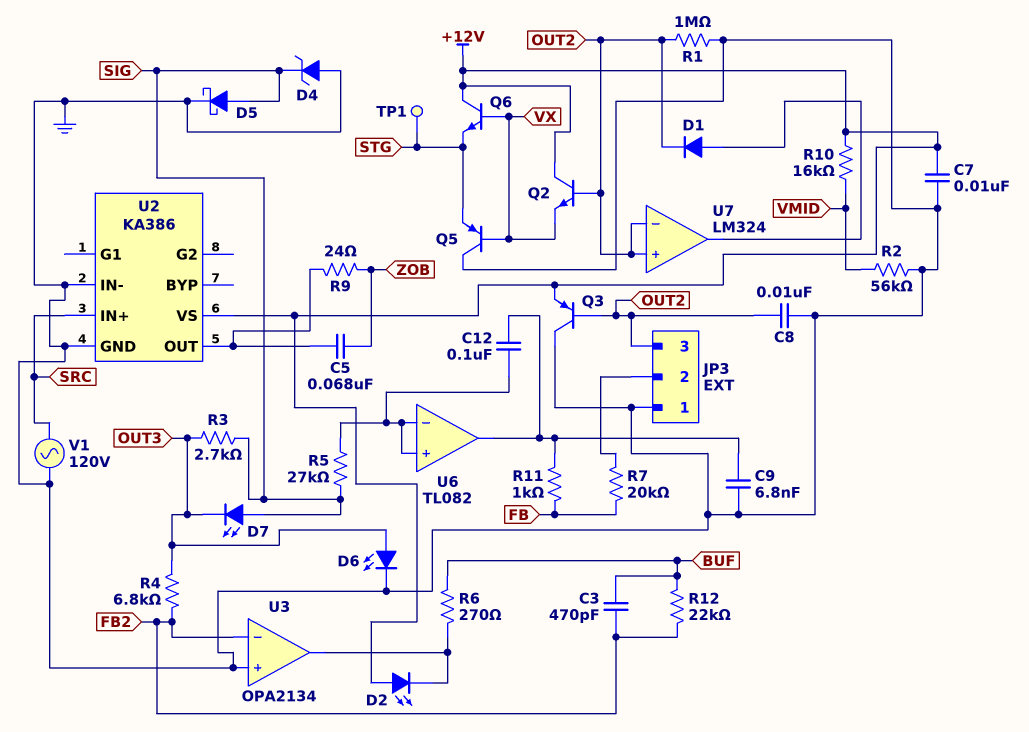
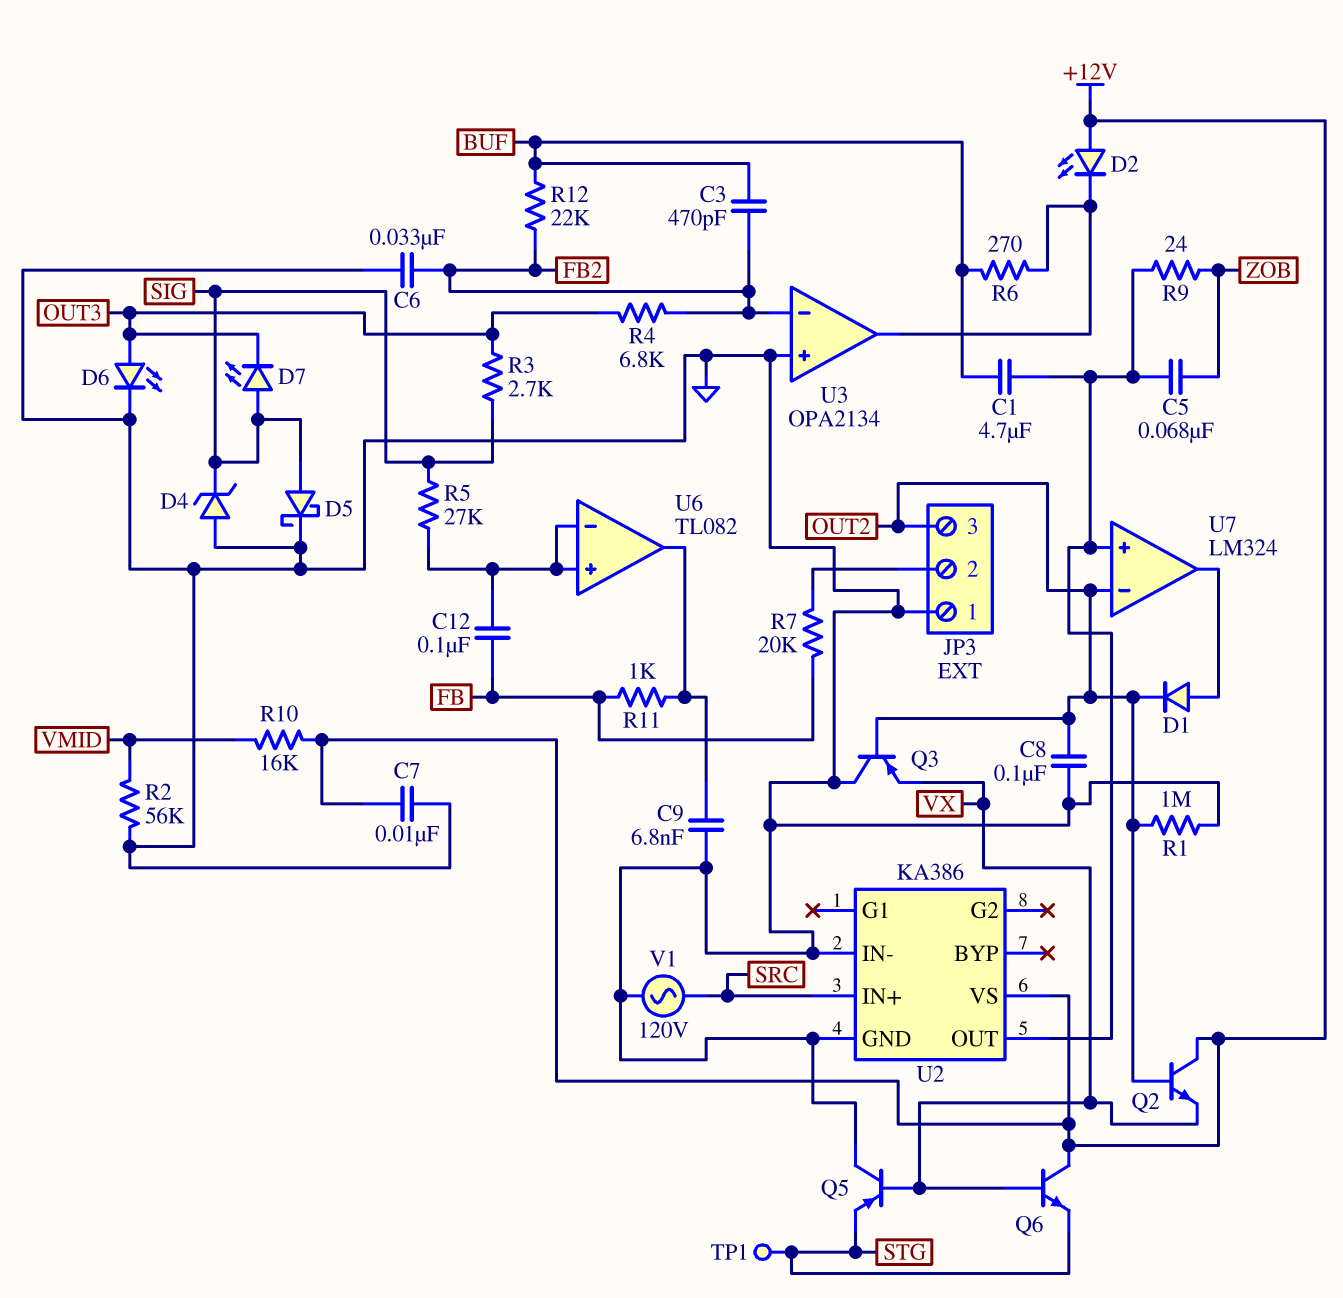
C1: none -> 4.7uF (BUF, U2/OUT)
C6: none -> 33nF (FB2, GND)
C8: 10nF (GND, OUT2) -> 100nF (GND, OUT2)
C12: 100nF (U6/in+, U6/out) -> 100nF (FB, U6/in+)
Q3: PNP (B OUT2, C GND, E +12V) -> PNP (B OUT2, C GND, E VX)
U7 pin in+: OUT2 -> U2/OUT

